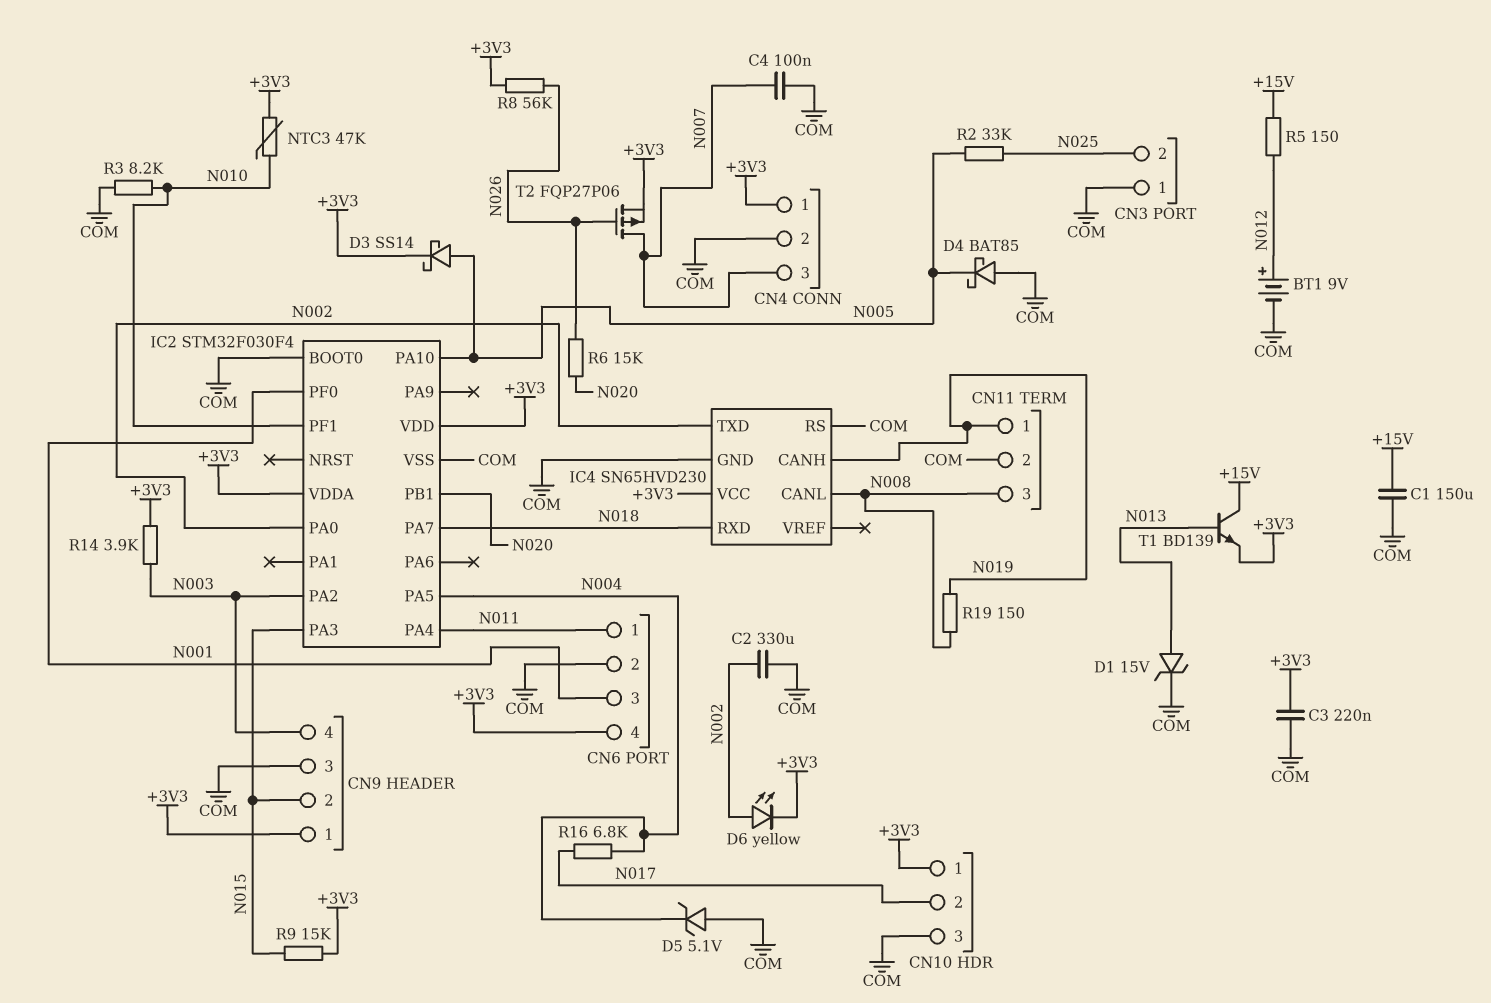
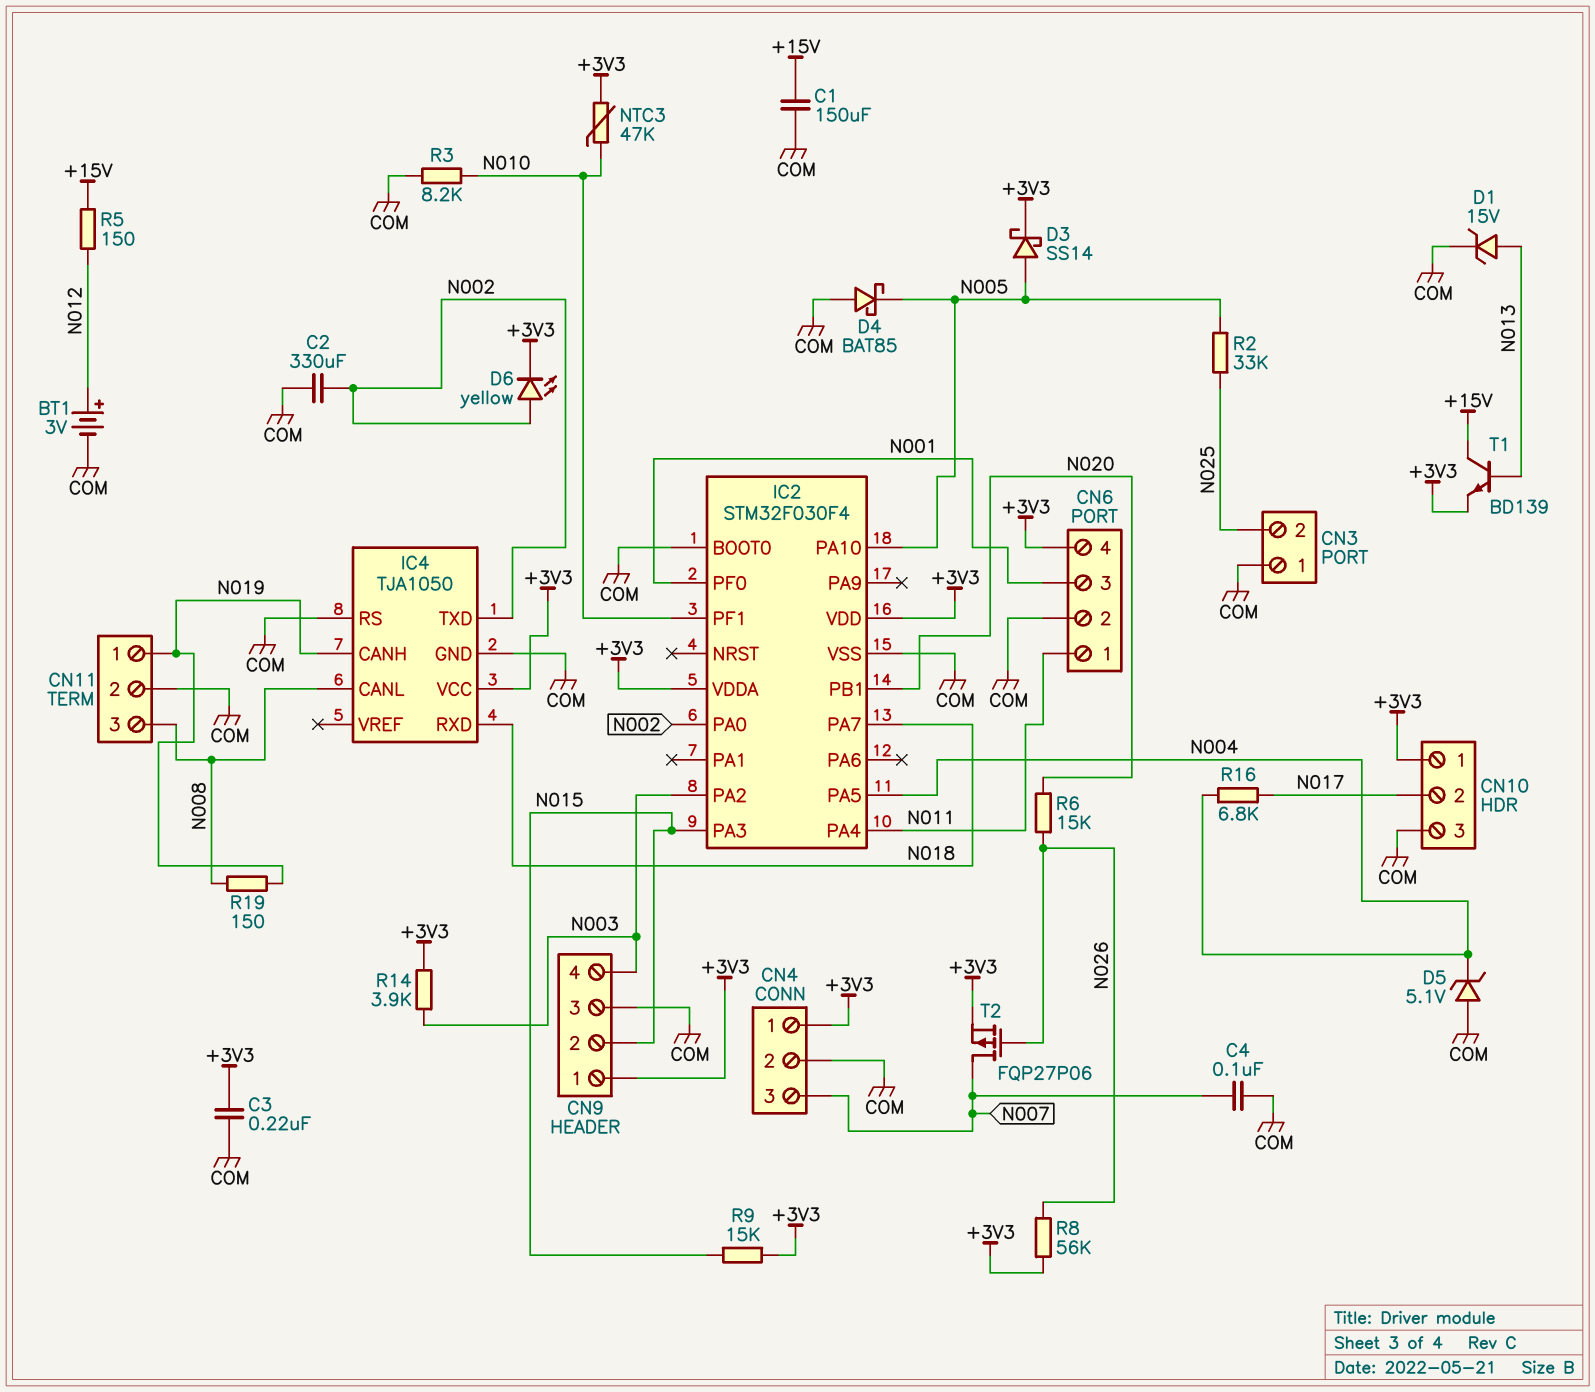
BT1: 9V (plus N012, minus COM) -> 3V (plus N012, minus COM)
IC4: SN65HVD230 -> TJA1050

